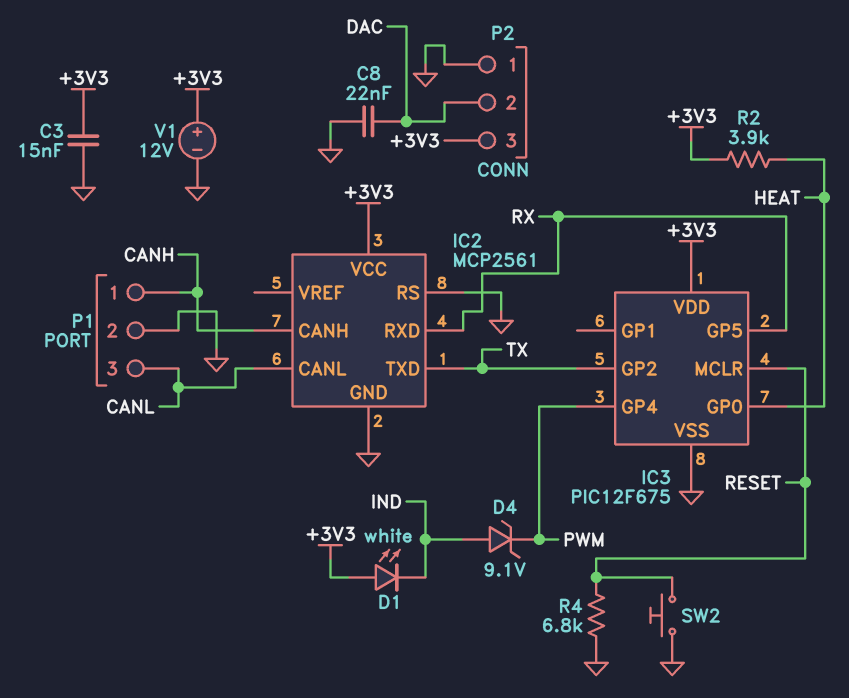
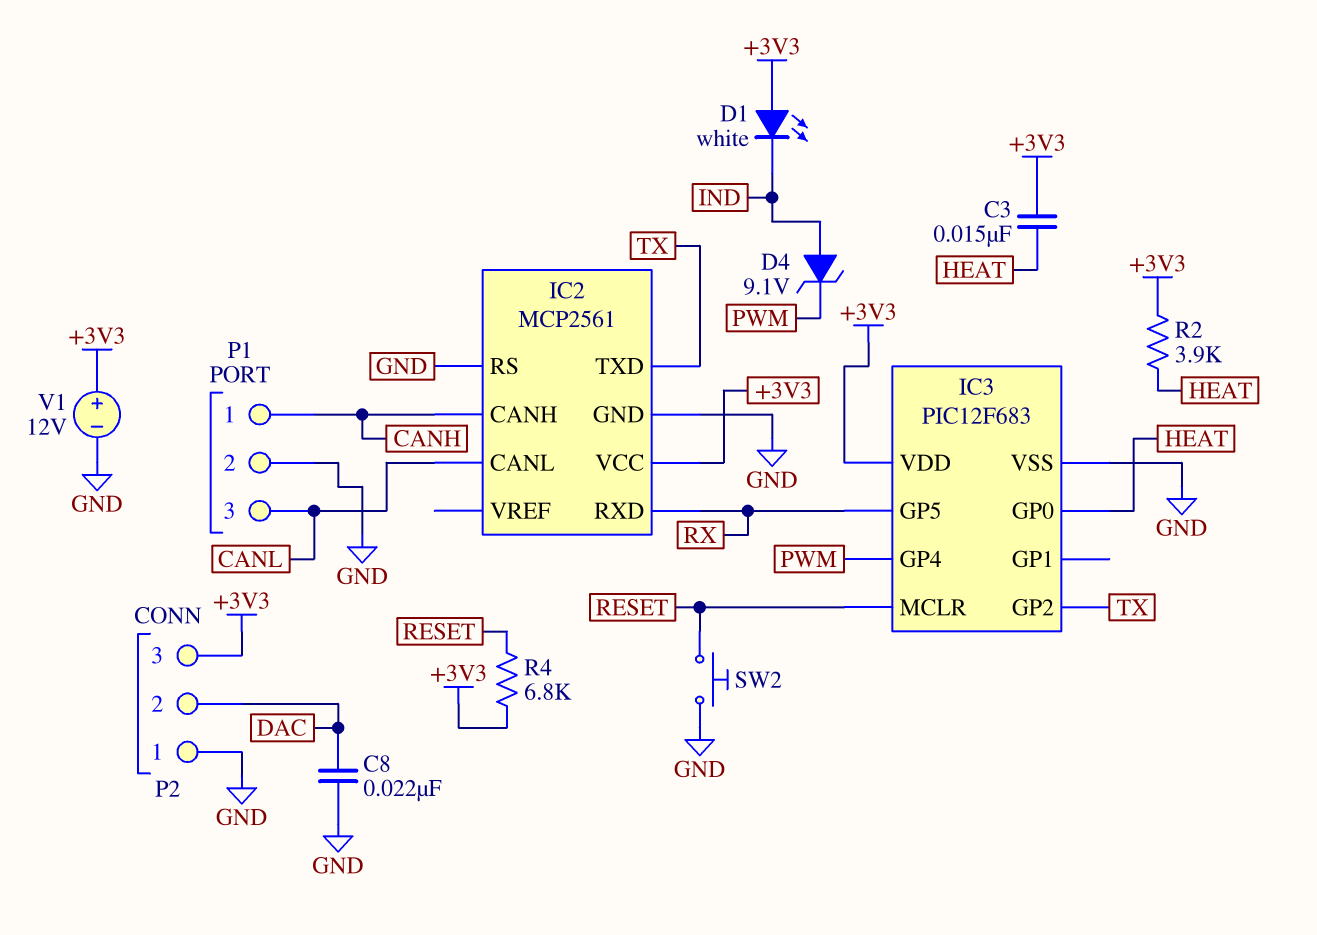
C3: 15nF (+3V3, GND) -> 15nF (+3V3, HEAT)
IC3: PIC12F675 -> PIC12F683
R4: 6.8k (GND, RESET) -> 6.8k (+3V3, RESET)

